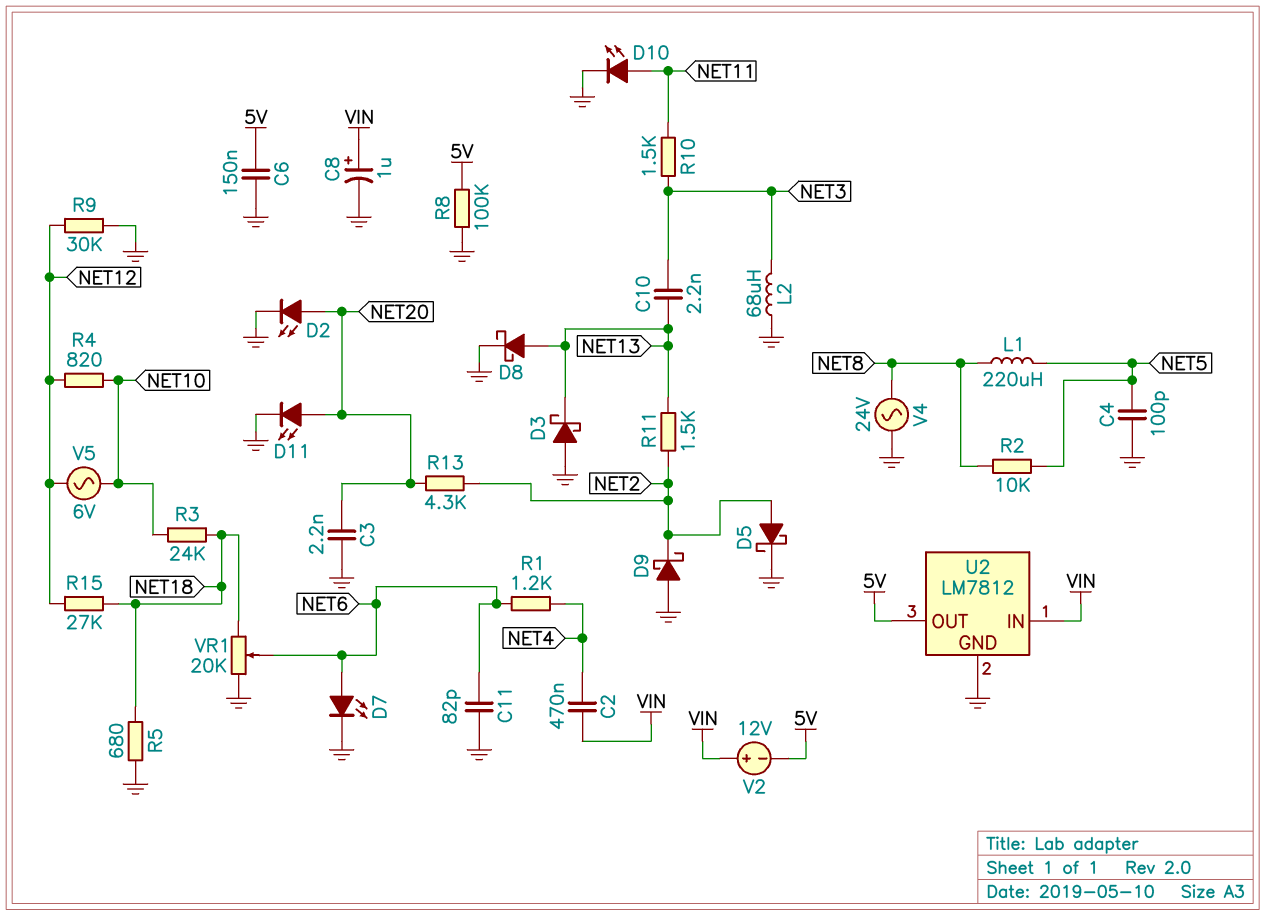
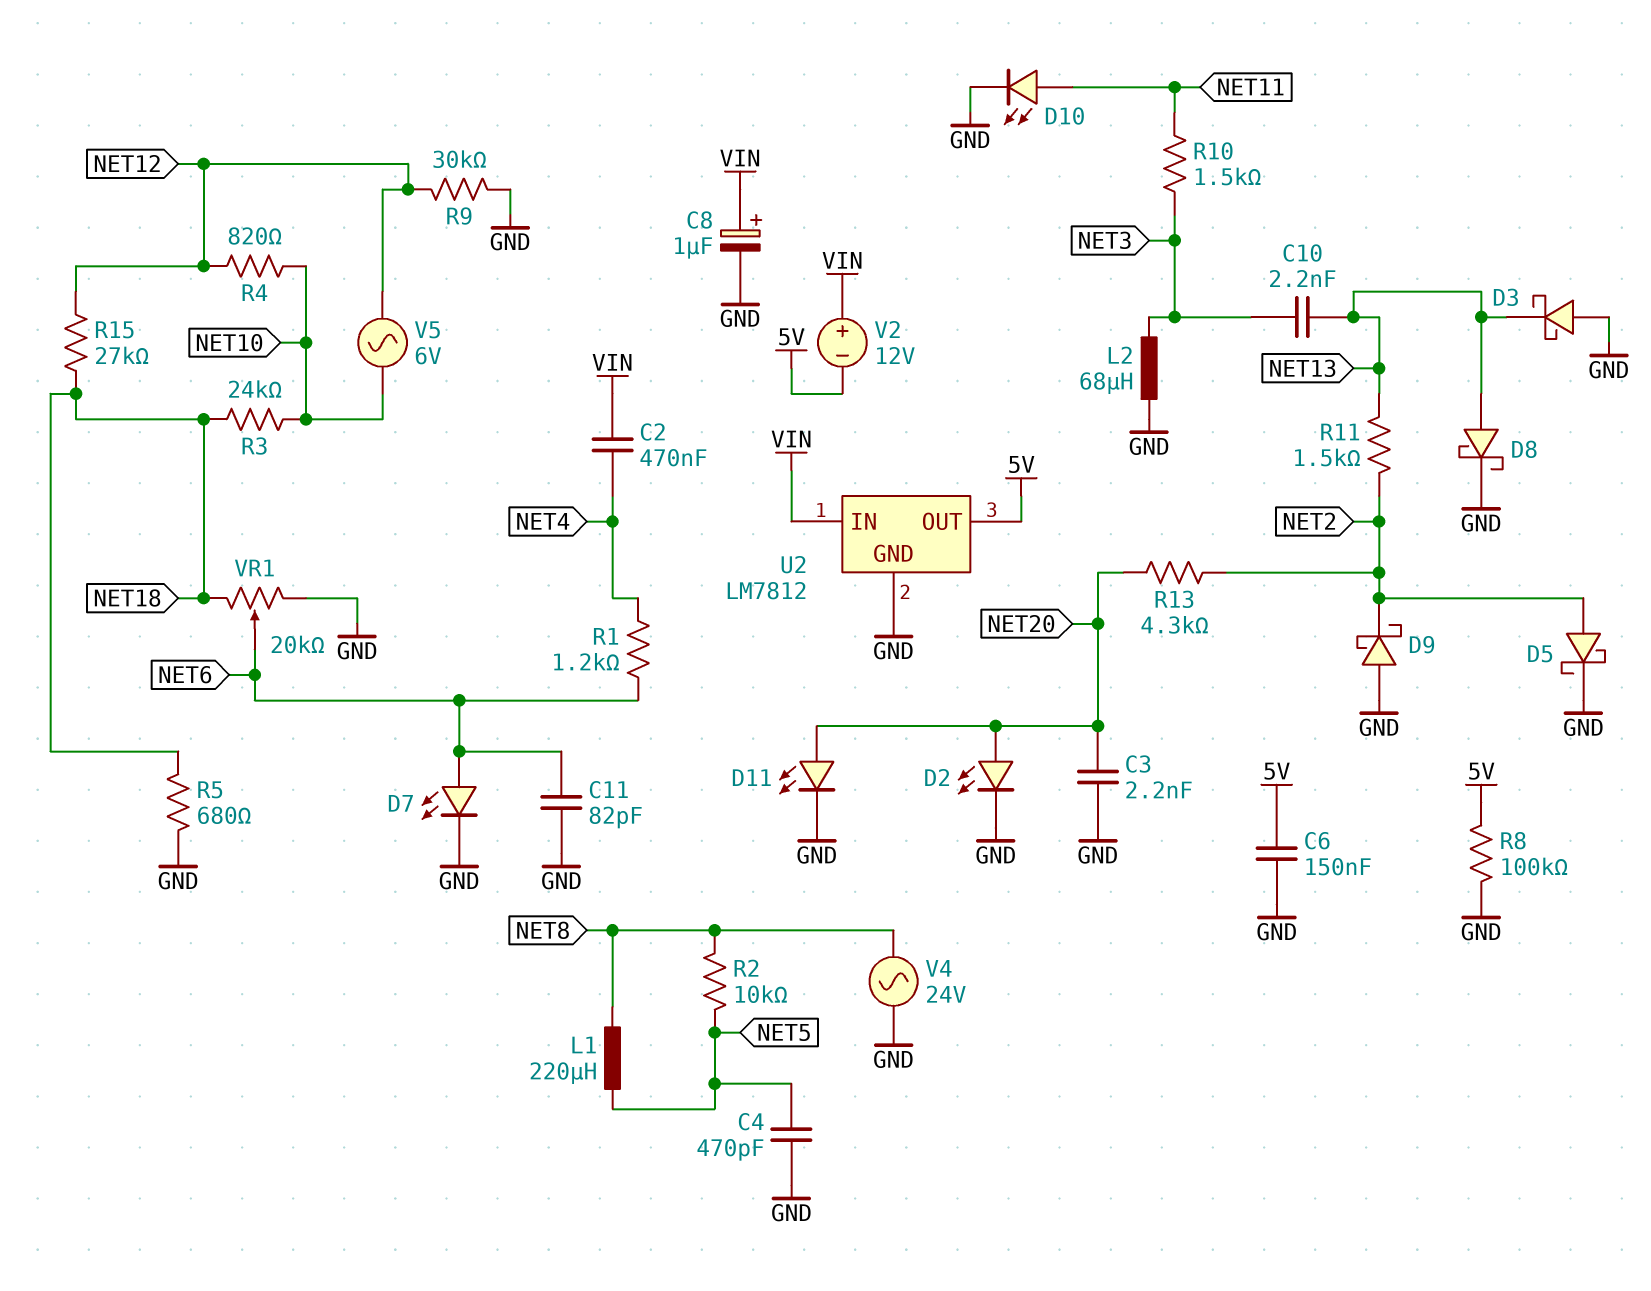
C4: 100pF (GND, NET5) -> 470pF (GND, NET5)

